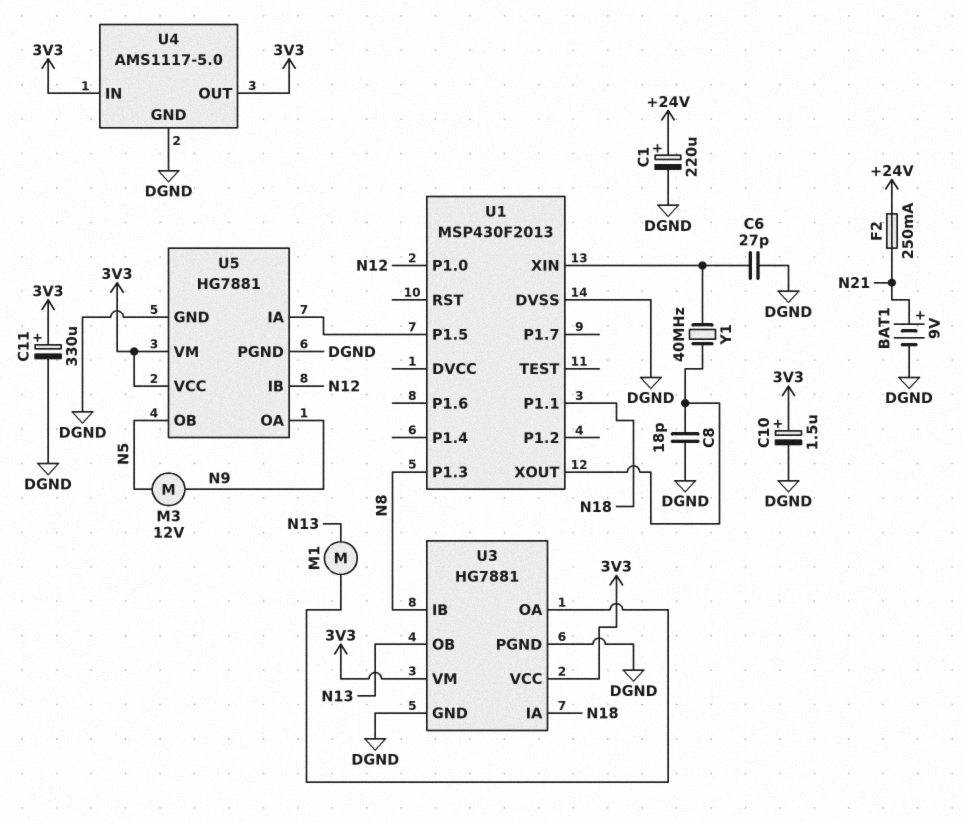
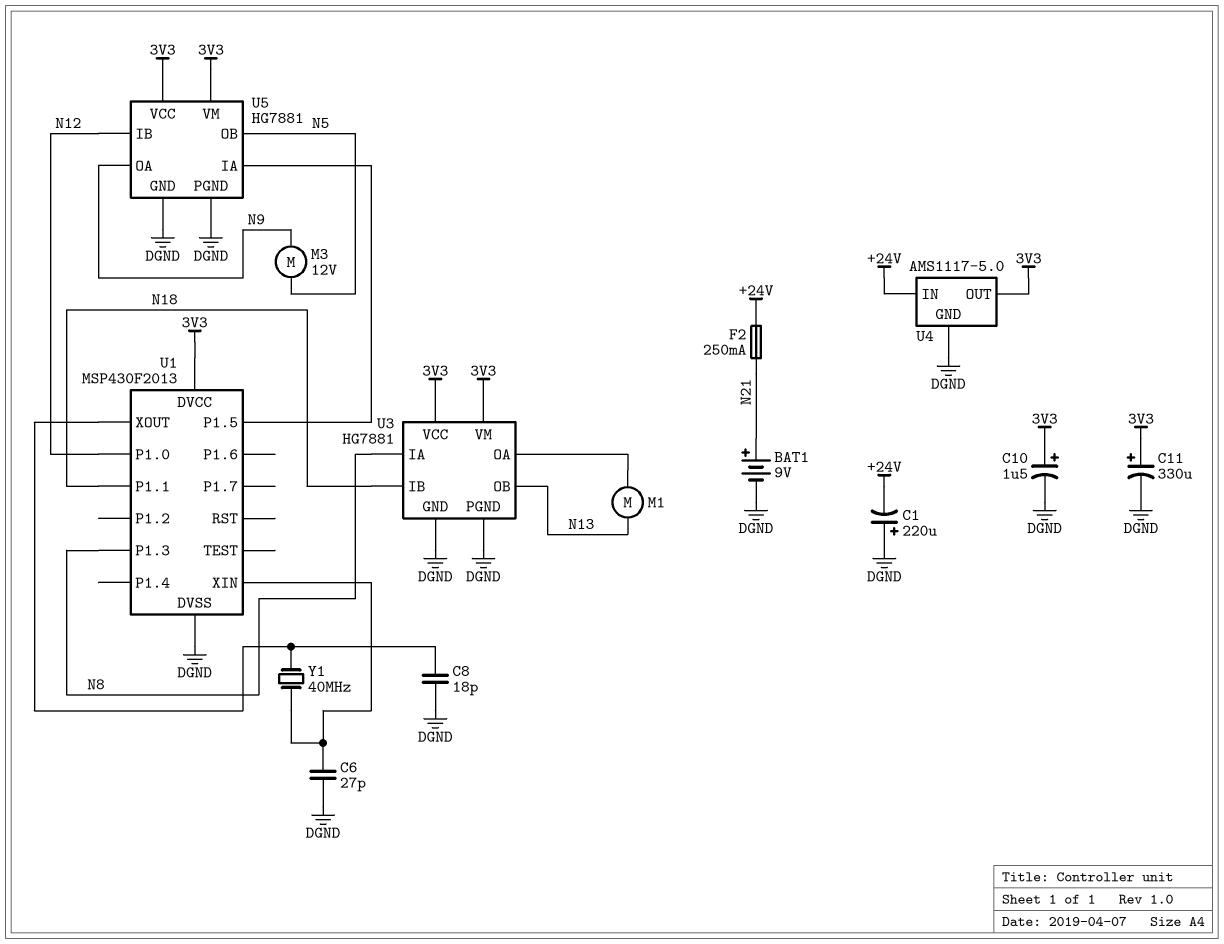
C1: 220uF (plus +24V, minus DGND) -> 220uF (plus DGND, minus +24V)
U1 pin DVCC: none -> 3V3
U3 pin IA: N18 -> N8
U3 pin IB: N8 -> N18
U4 pin IN: 3V3 -> +24V

